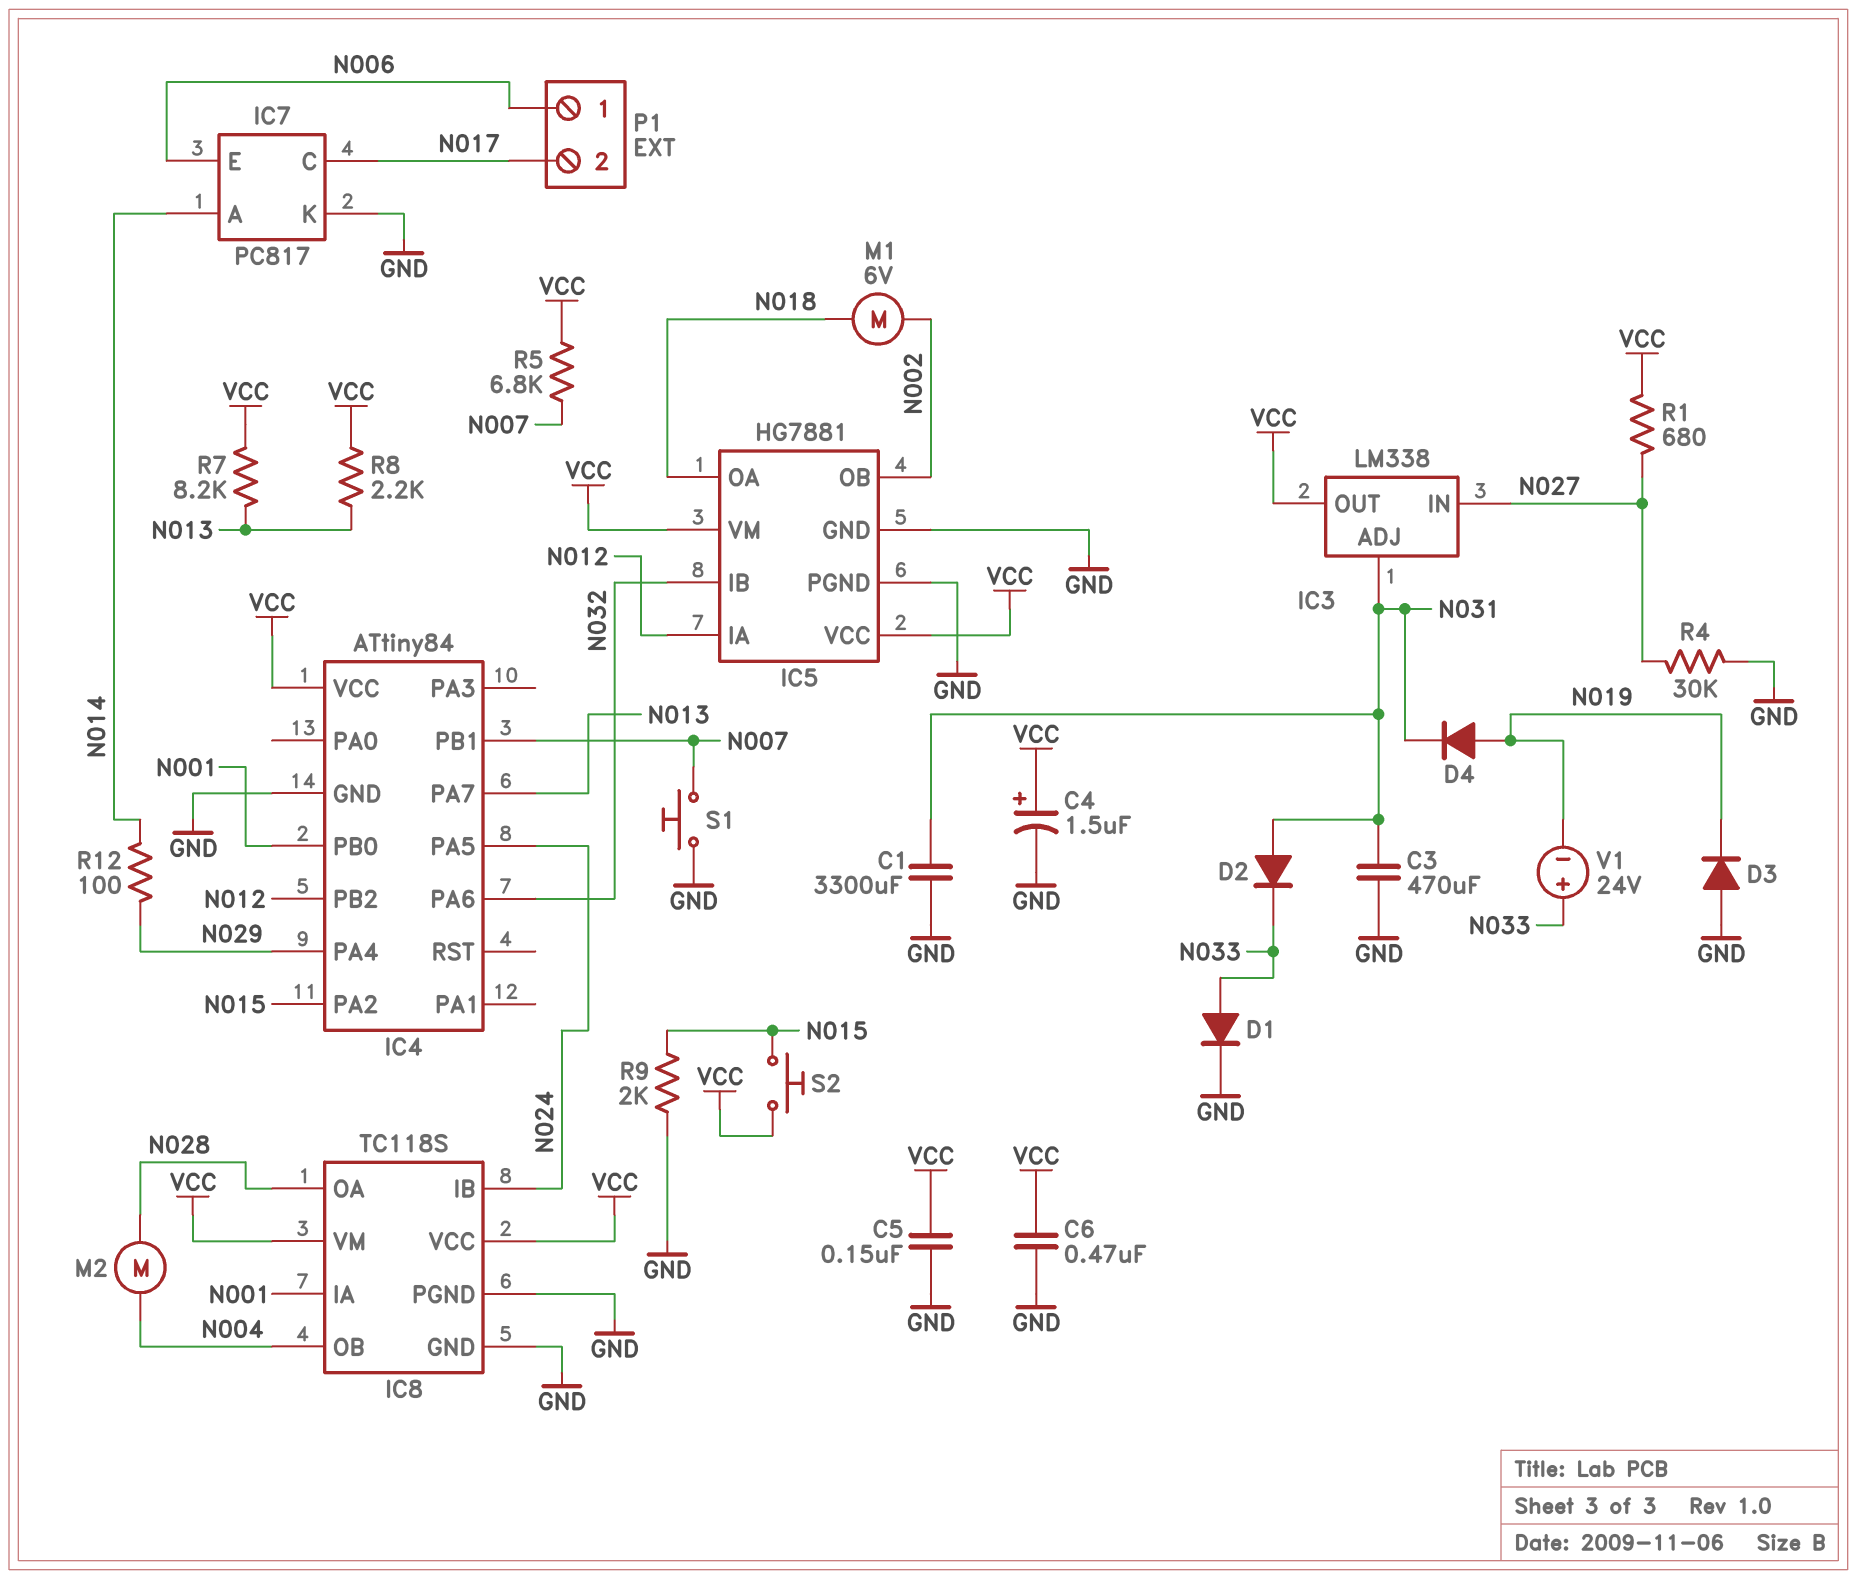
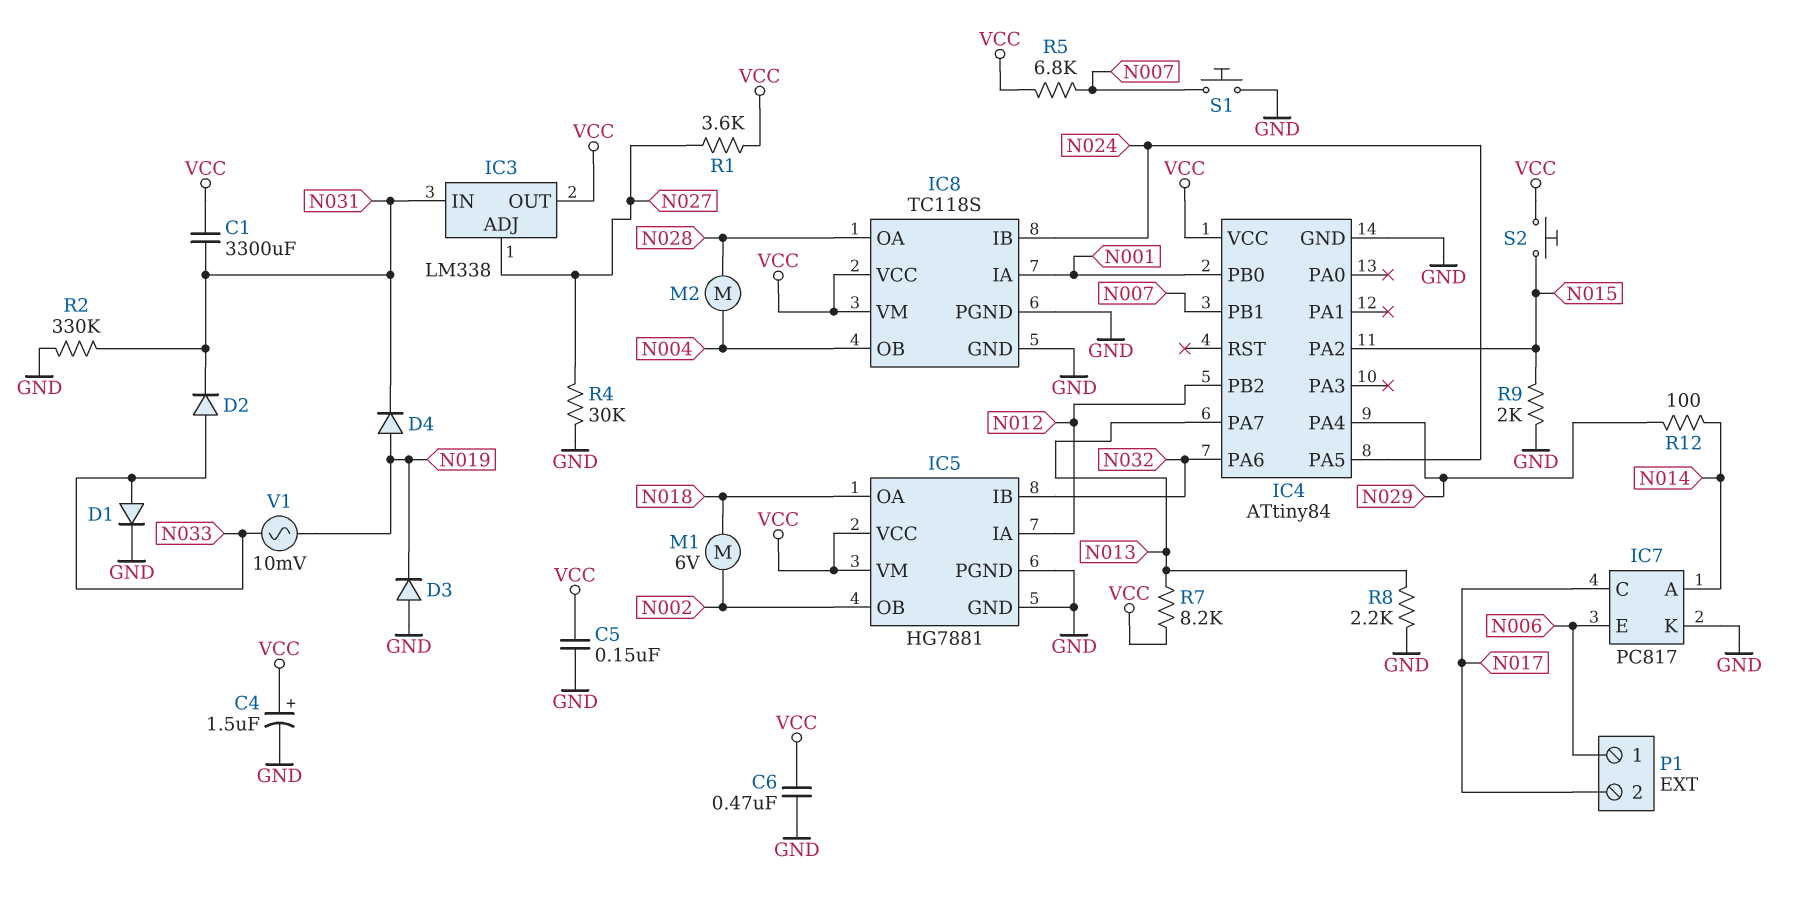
C1: 3300uF (GND, N031) -> 3300uF (N031, VCC)
C3: 470uF (GND, N031) -> none
D2: diode (A N031, K N033) -> diode (A N033, K N031)
IC3 pin ADJ: N031 -> N027
IC3 pin IN: N027 -> N031
R1: 680 (N027, VCC) -> 3.6k (N027, VCC)
R2: none -> 330k (GND, N031)
R8: 2.2k (N013, VCC) -> 2.2k (GND, N013)
V1: 24V (plus N033, minus N019) -> AC 10mV (N019, N033)

